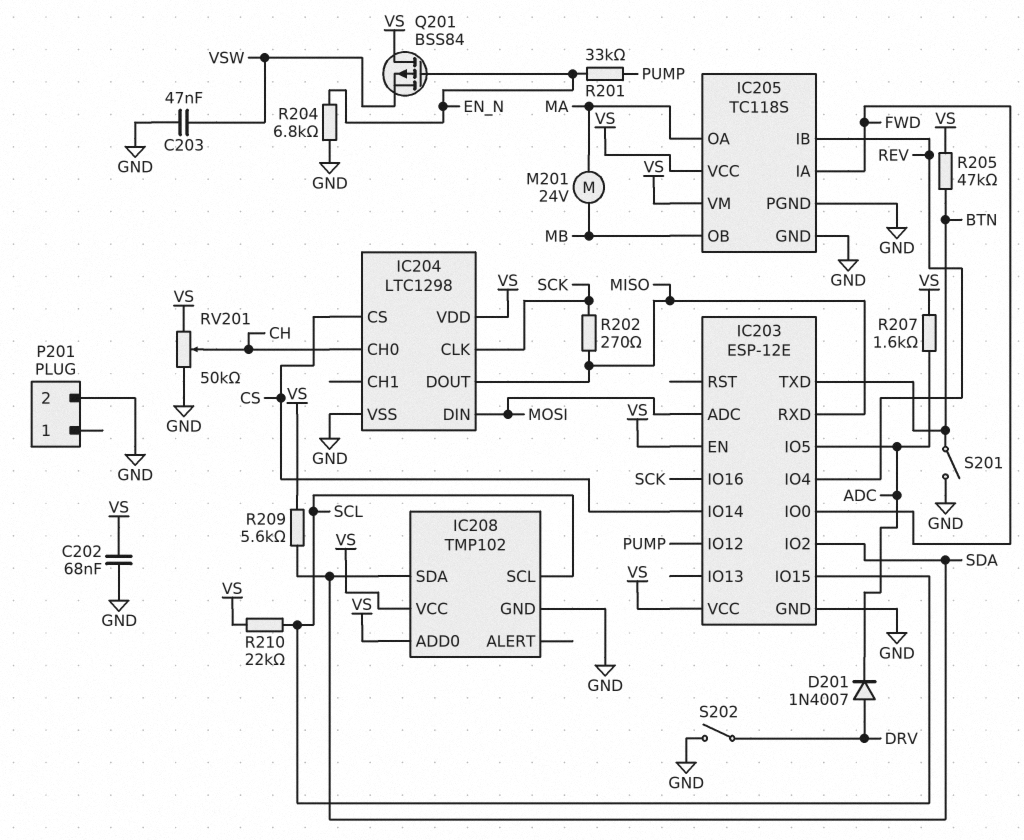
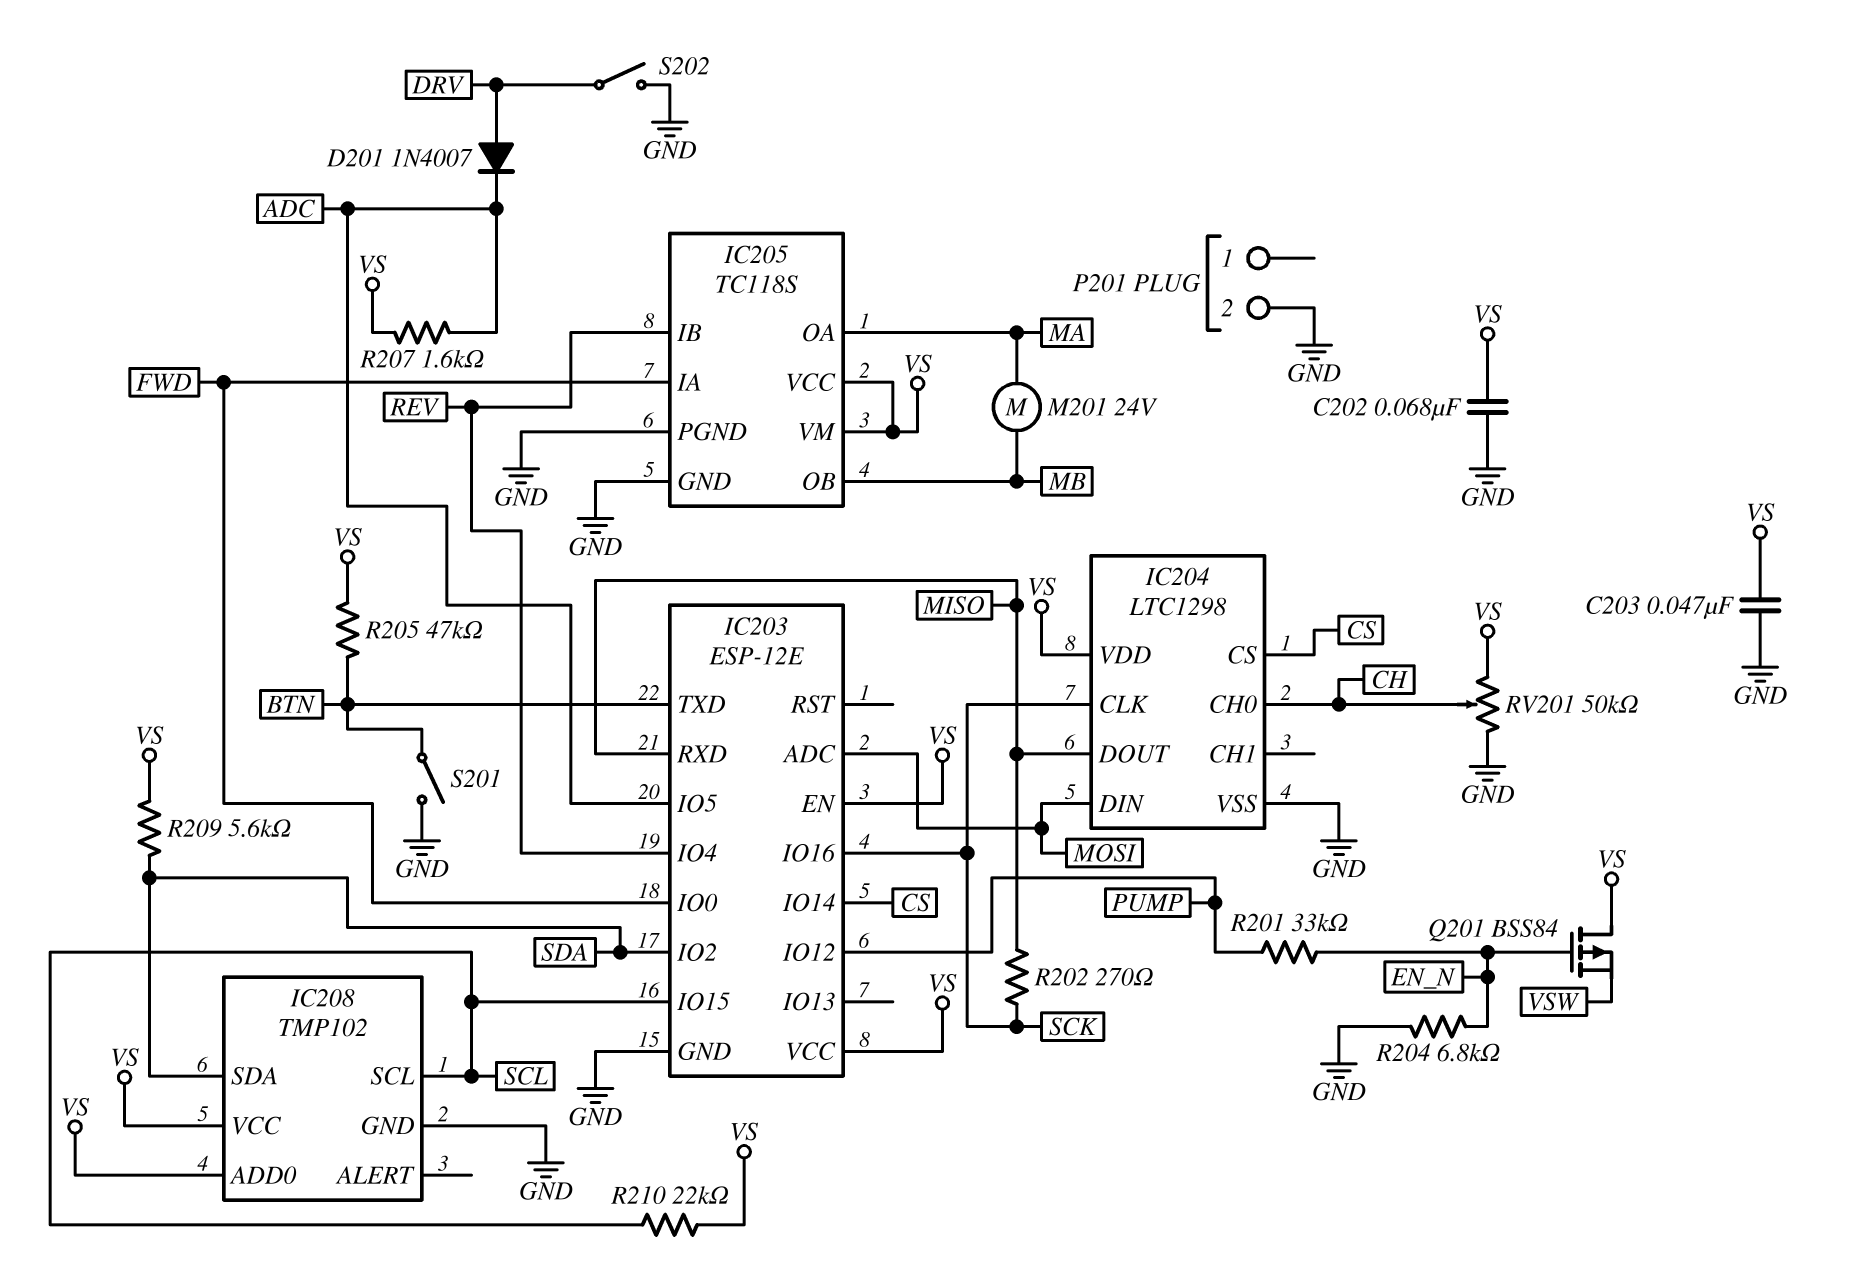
C203: 47nF (GND, VSW) -> 47nF (GND, VS)

